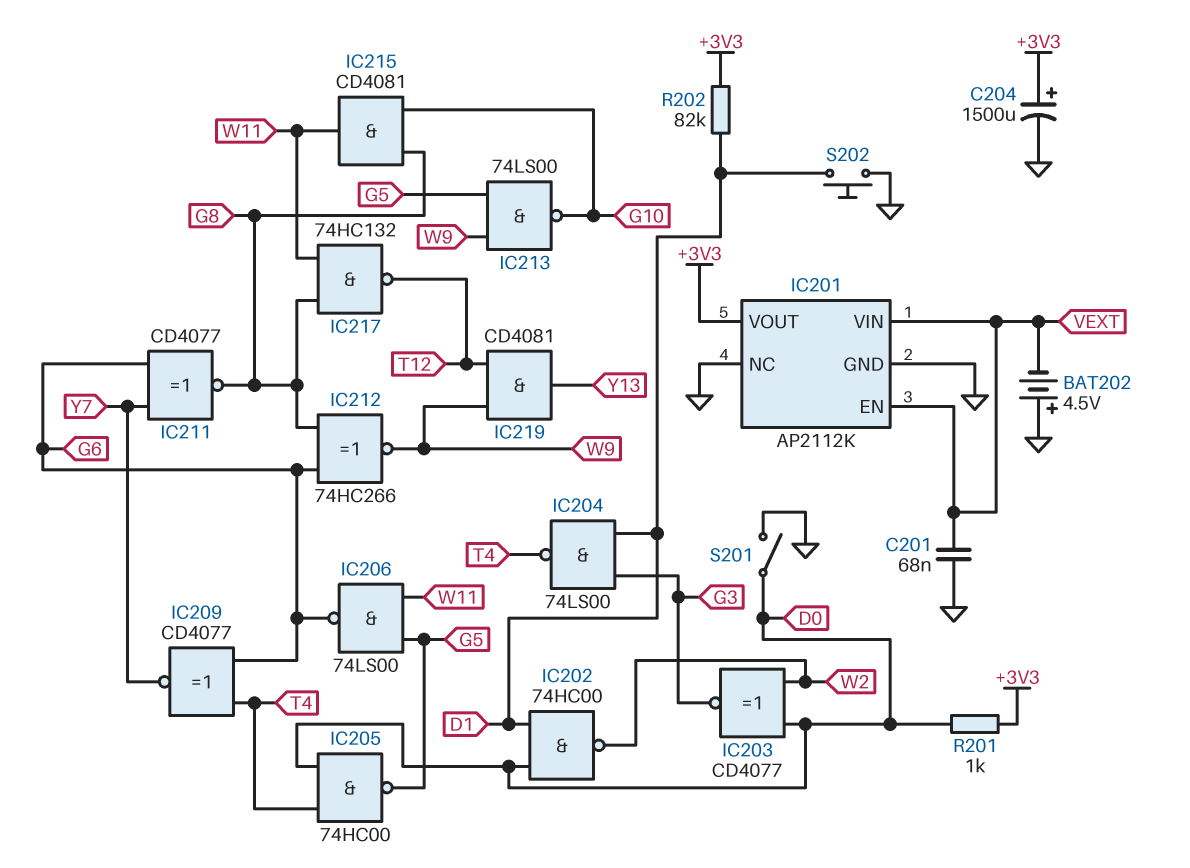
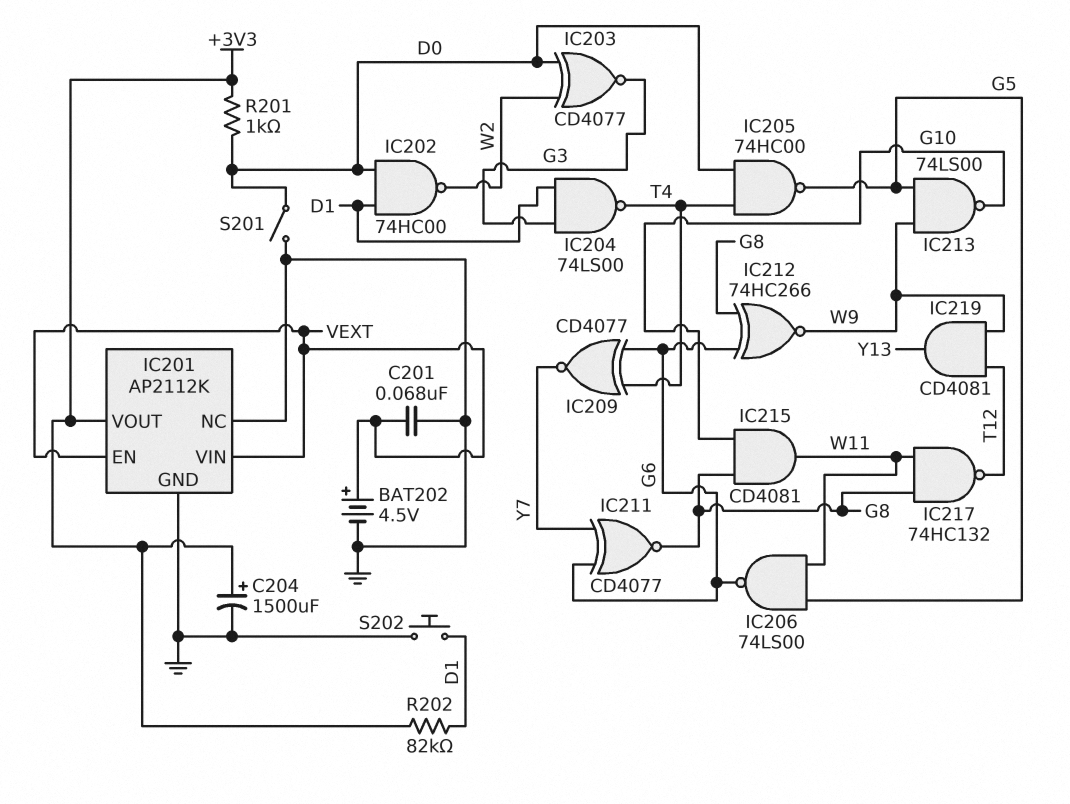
BAT202: 4.5V (plus GND, minus VEXT) -> 4.5V (plus VEXT, minus GND)

